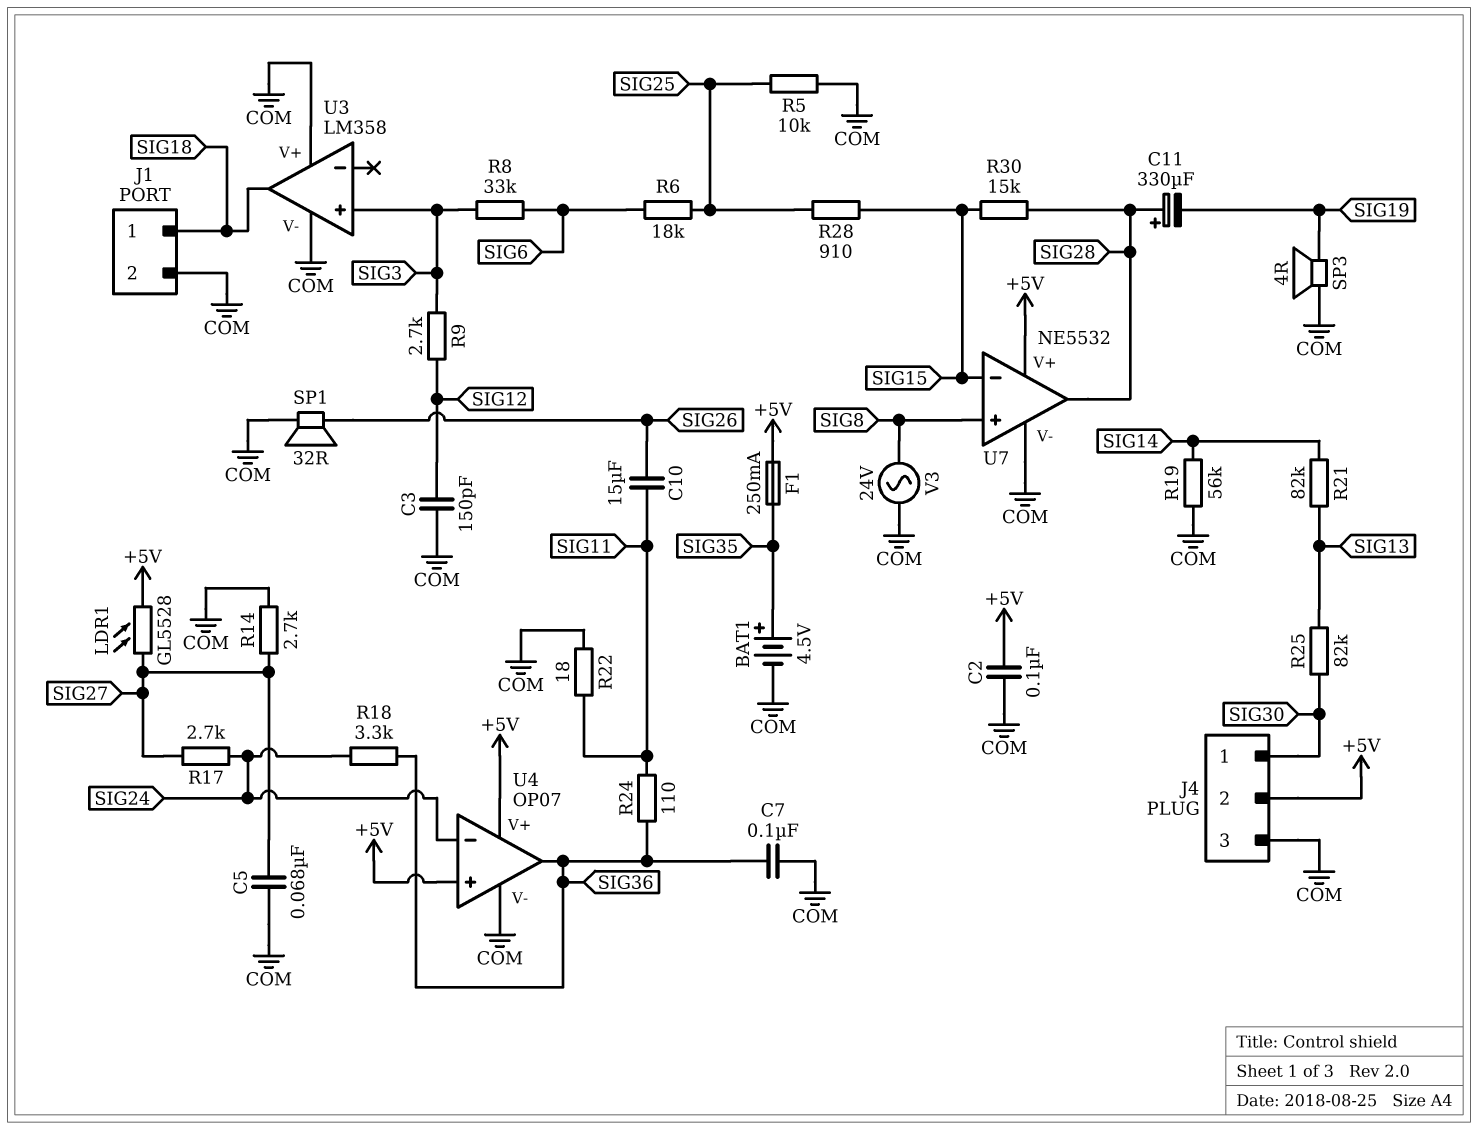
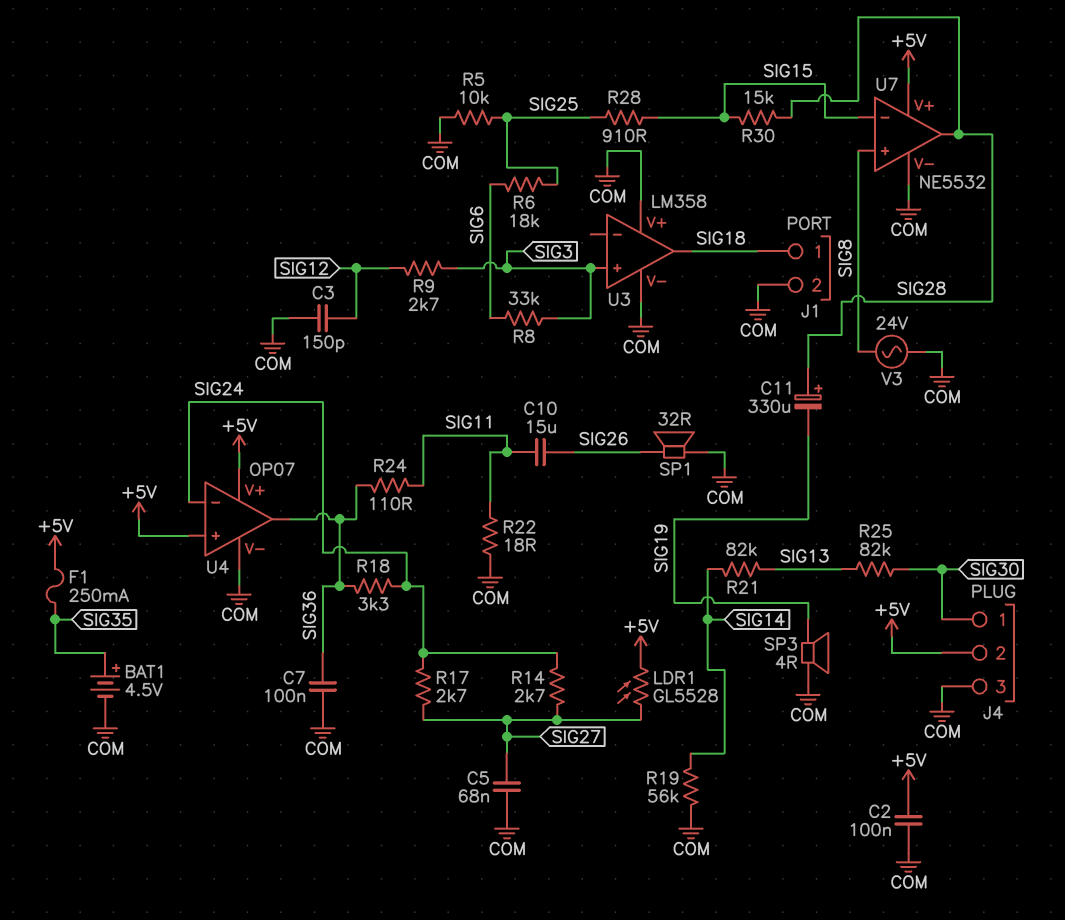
R14: 2.7k (COM, SIG27) -> 2.7k (SIG24, SIG27)

